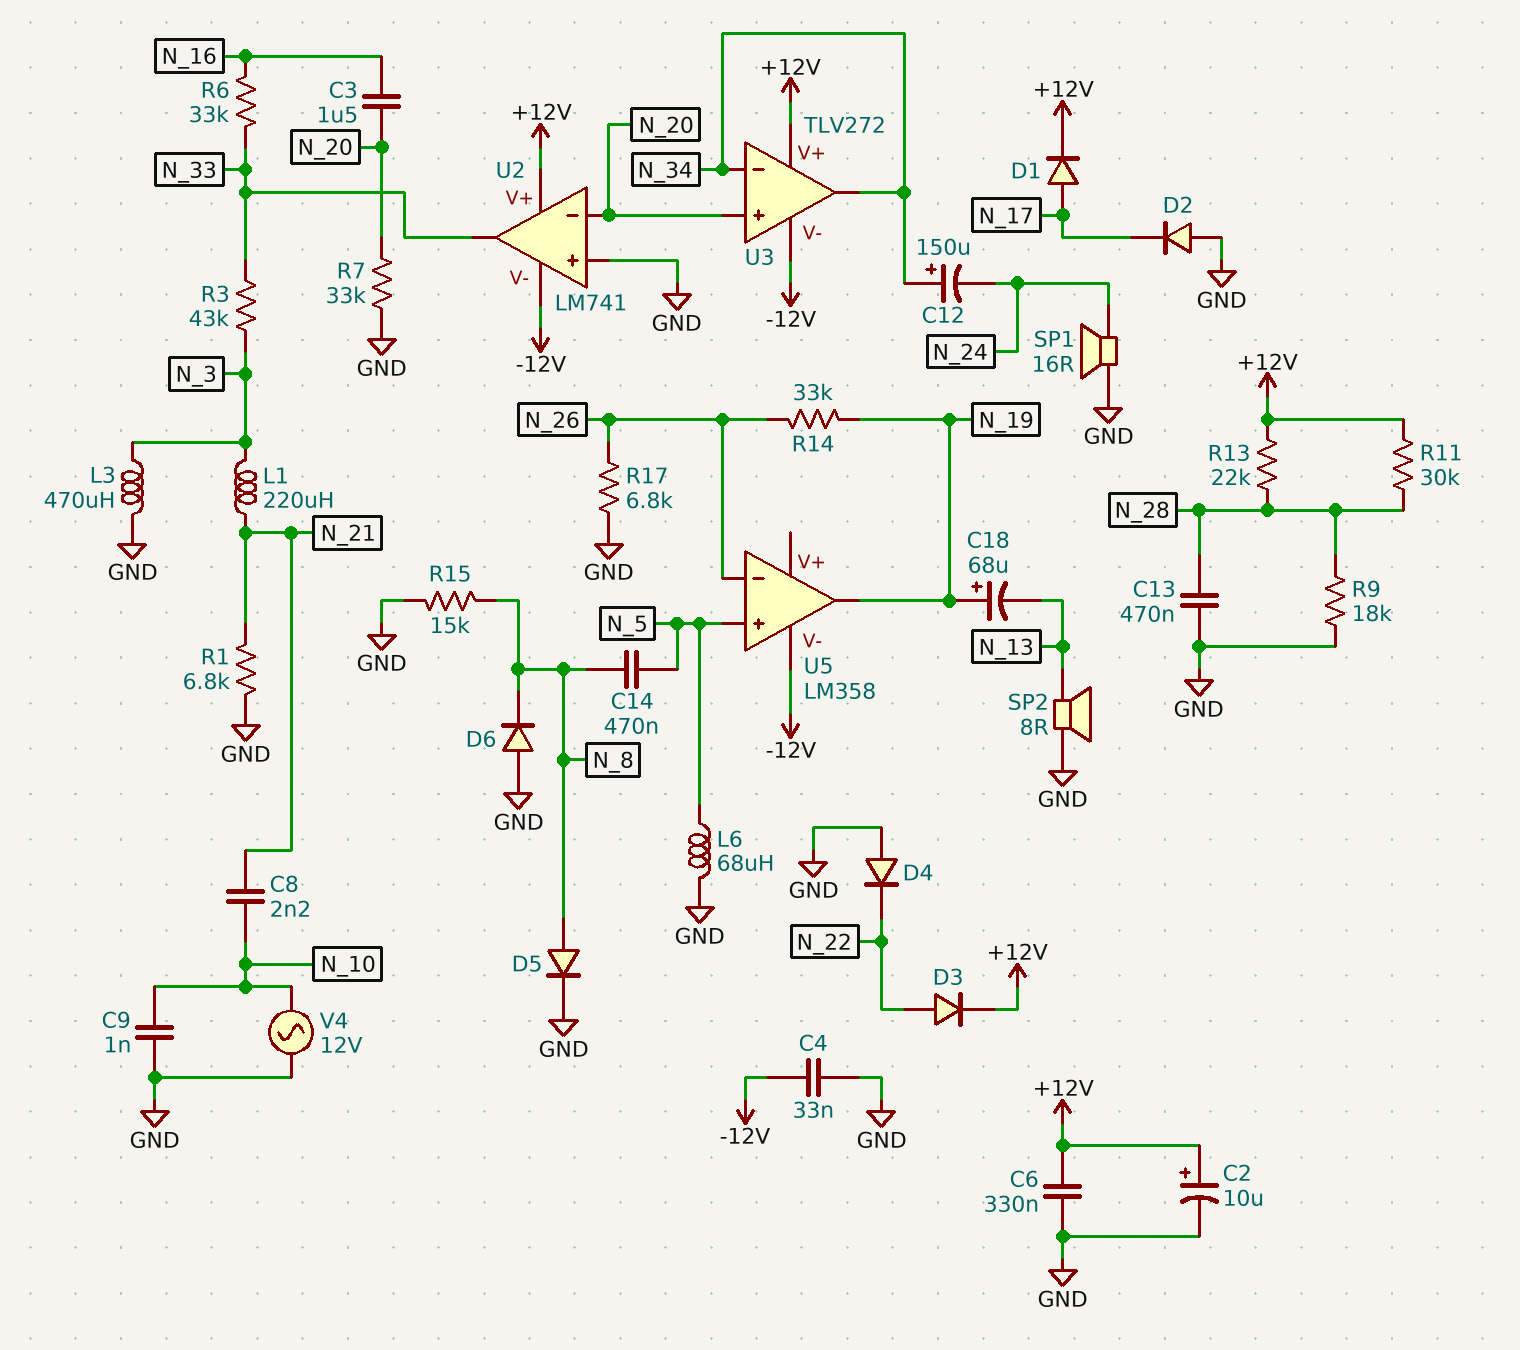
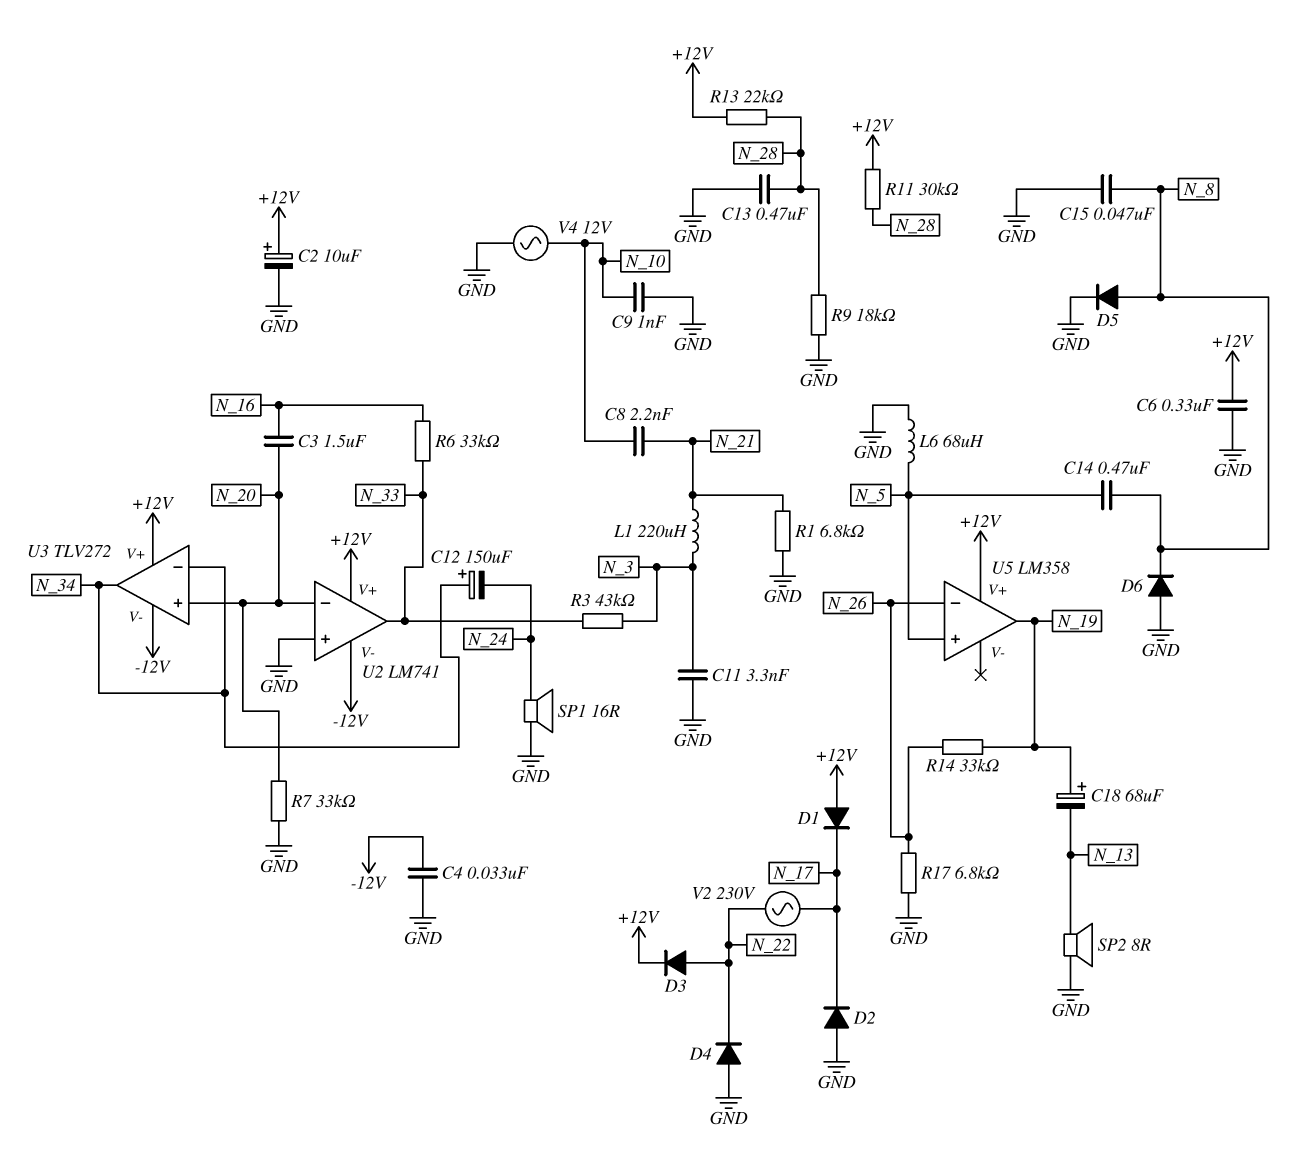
C11: none -> 3.3nF (GND, N_3)
C15: none -> 47nF (GND, N_8)
D1: diode (A N_17, K +12V) -> diode (A +12V, K N_17)
L3: 470uH (GND, N_3) -> none
R15: 15k (GND, N_8) -> none
U5 pin V+: none -> +12V
U5 pin V-: -12V -> none
V2: none -> AC 230V (N_17, N_22)

